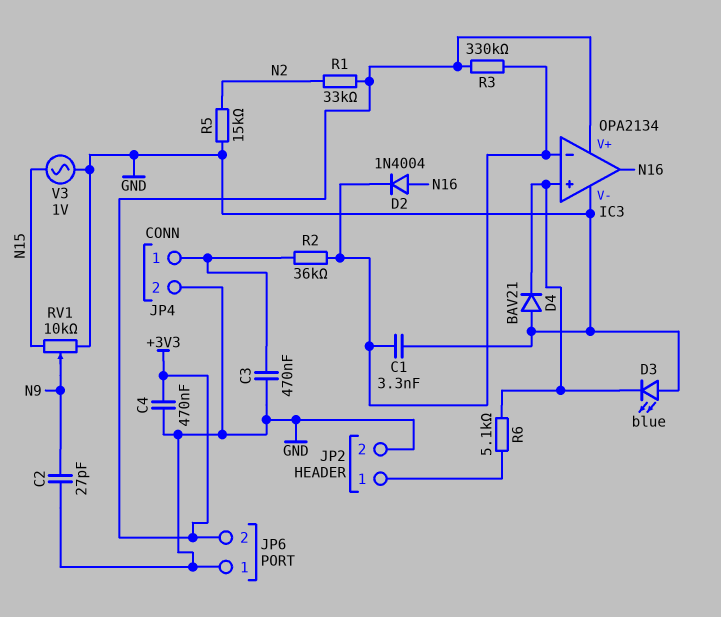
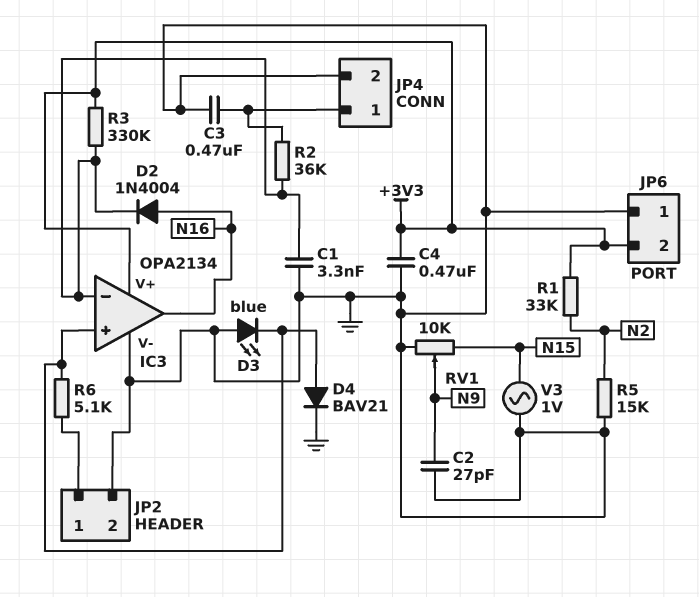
D4: diode BAV21 (A GND, K IC3/in+) -> diode BAV21 (A IC3/in+, K GND)

